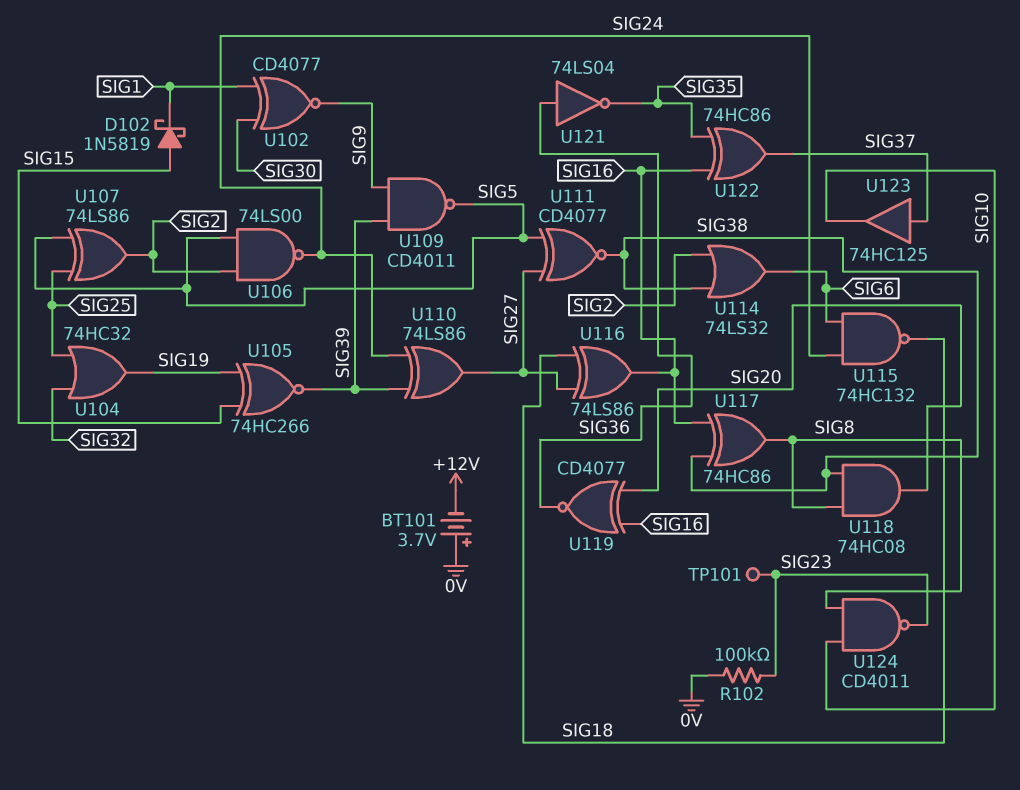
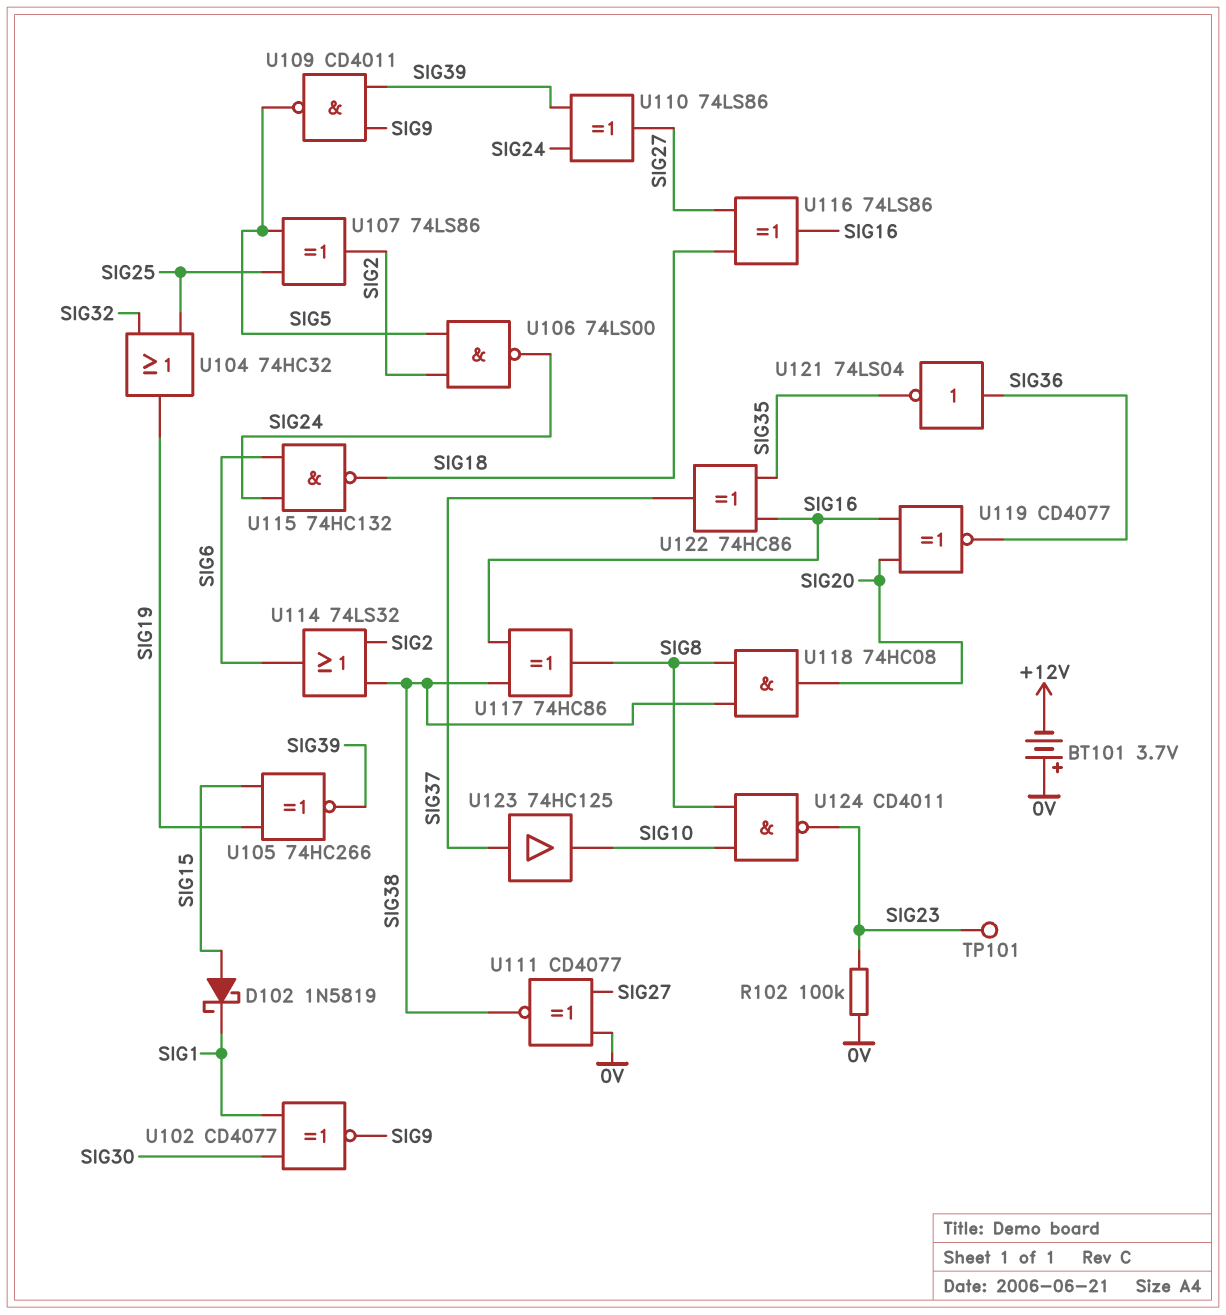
U111: XNOR CD4077 (in SIG5, in SIG27, out SIG38) -> XNOR CD4077 (in 0V, in SIG27, out SIG38)

